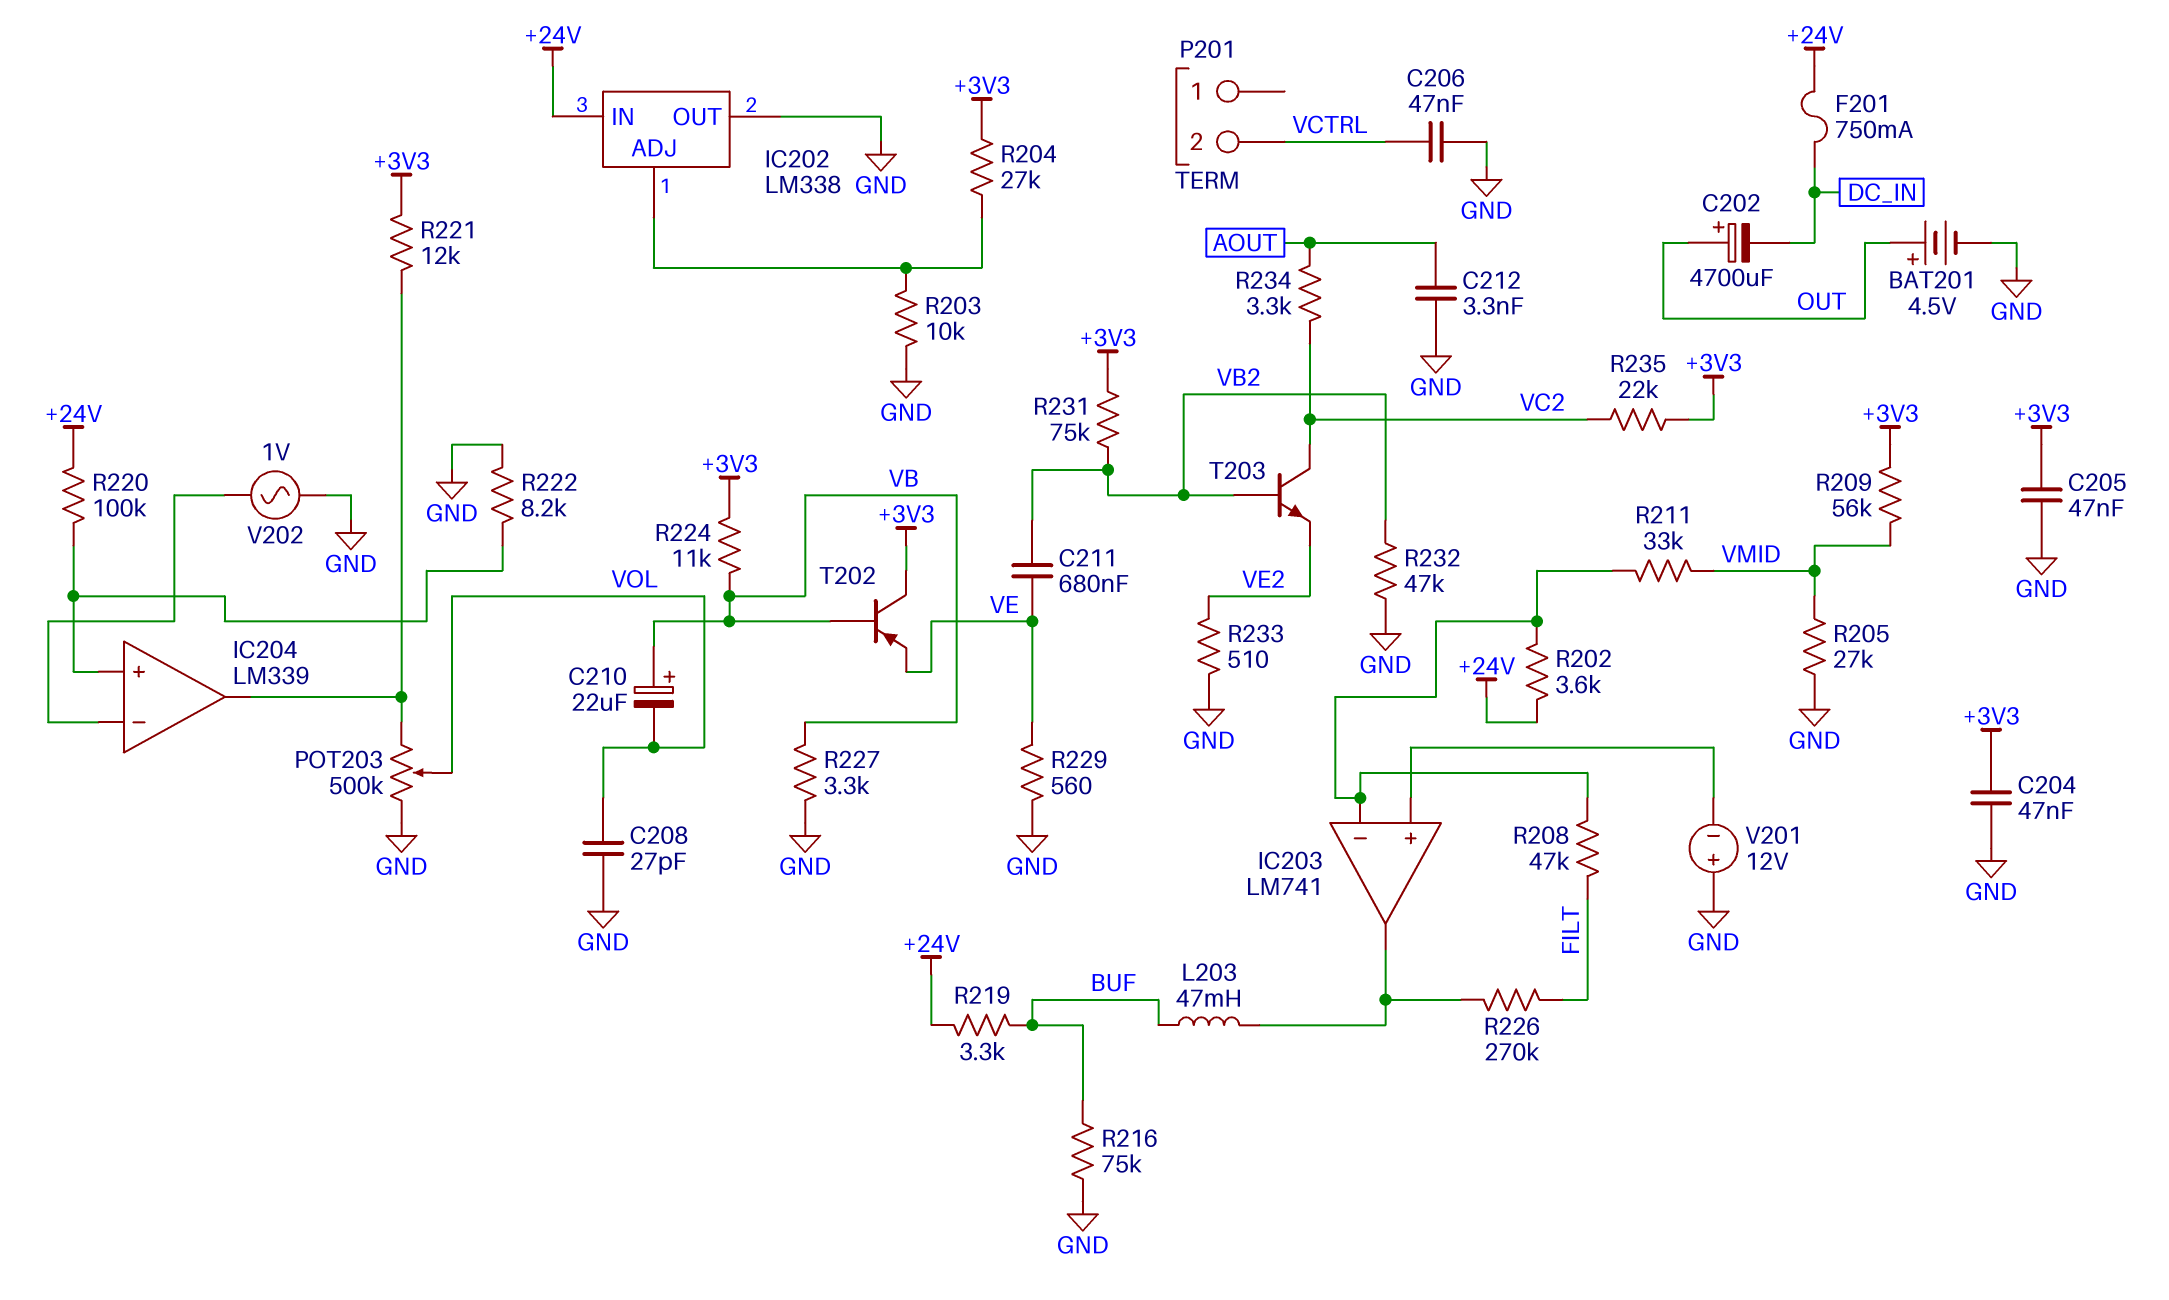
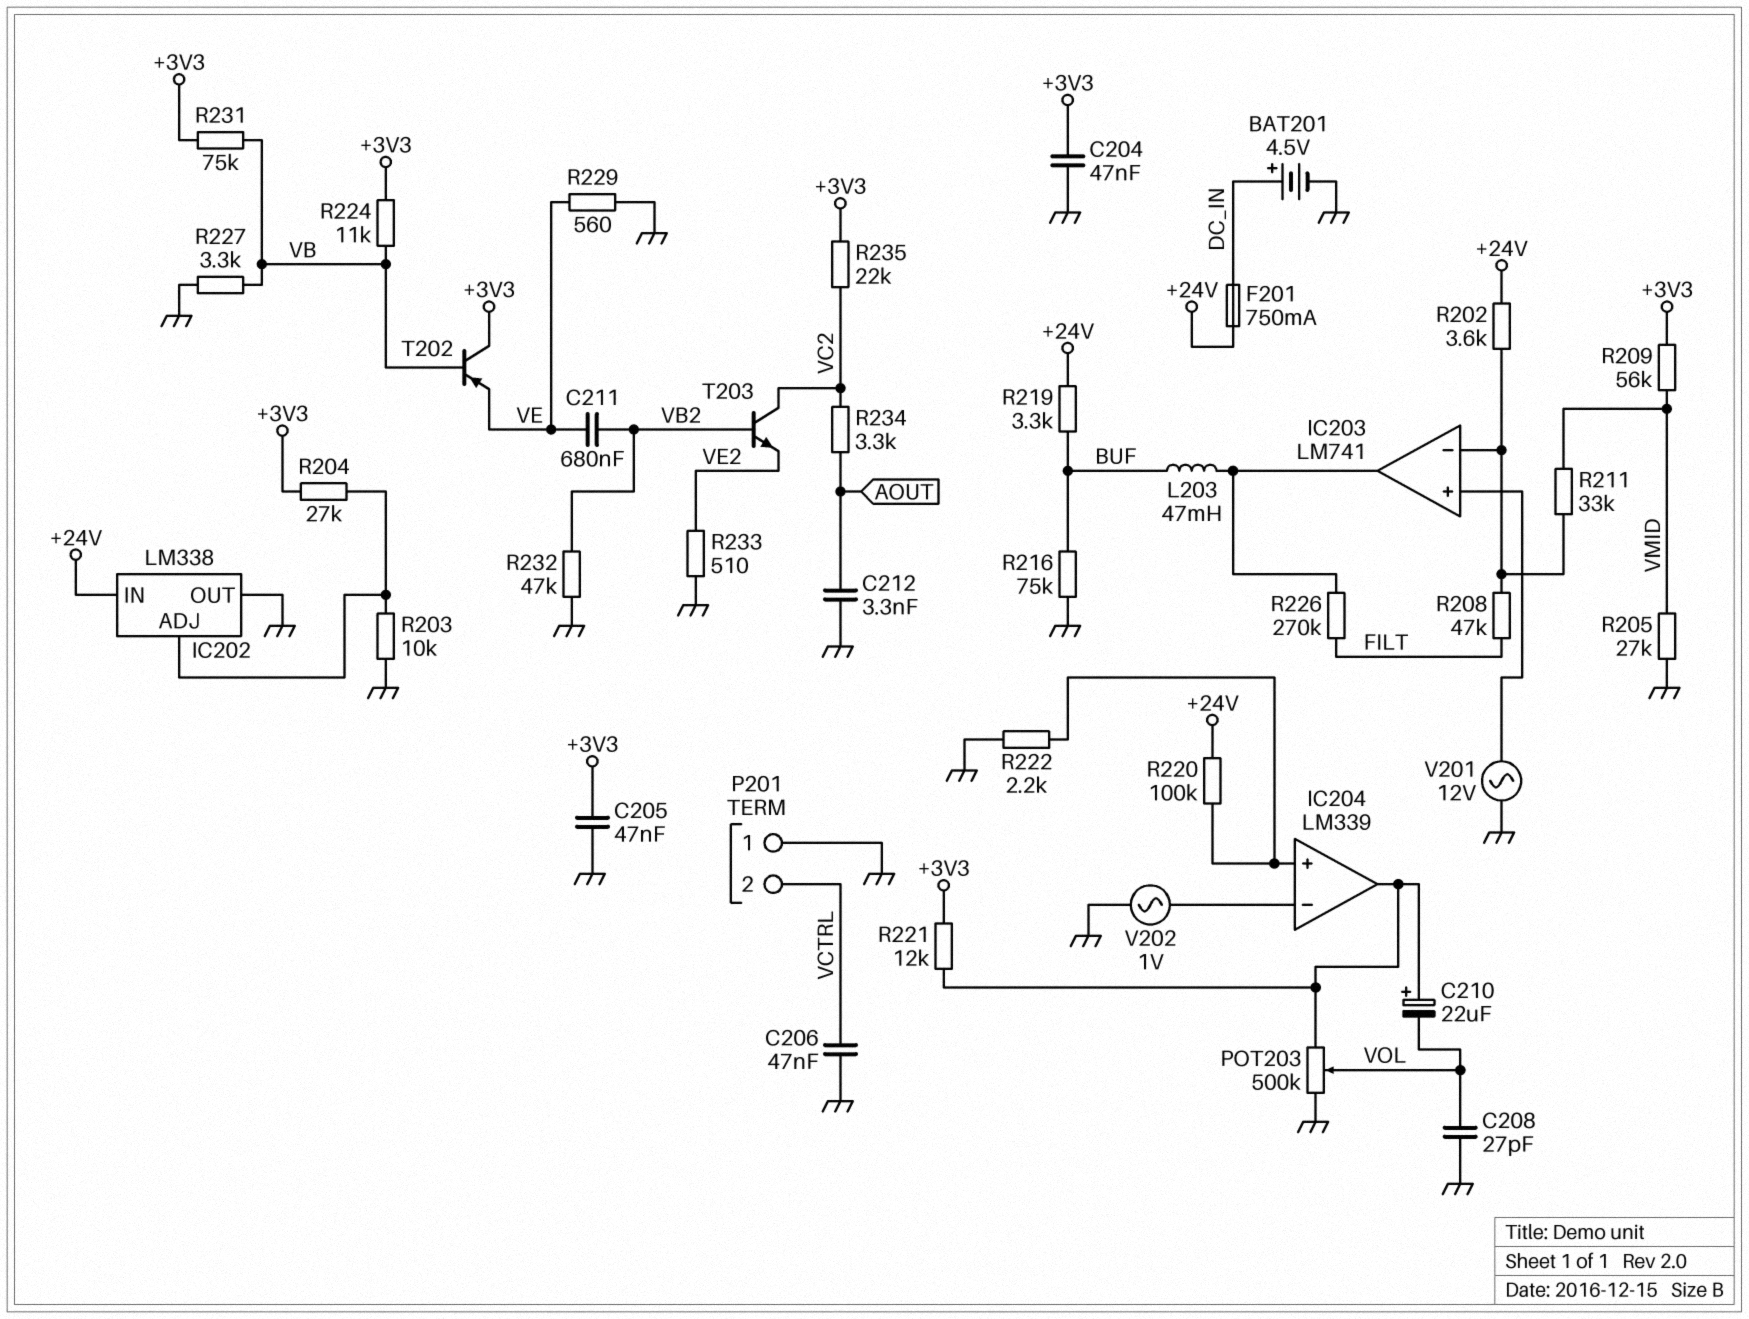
BAT201: 4.5V (plus OUT, minus GND) -> 4.5V (plus DC_IN, minus GND)
C202: 4700uF (plus OUT, minus DC_IN) -> none
C210: 22uF (plus VB, minus VOL) -> 22uF (plus IC204/out, minus VOL)
P201 pin 1: none -> GND
R222: 8.2k (GND, IC204/in+) -> 2.2k (GND, IC204/in+)
R231: 75k (+3V3, VB2) -> 75k (+3V3, VB)
V201: 12V (plus GND, minus IC203/in+) -> AC 12V (GND, IC203/in+)

